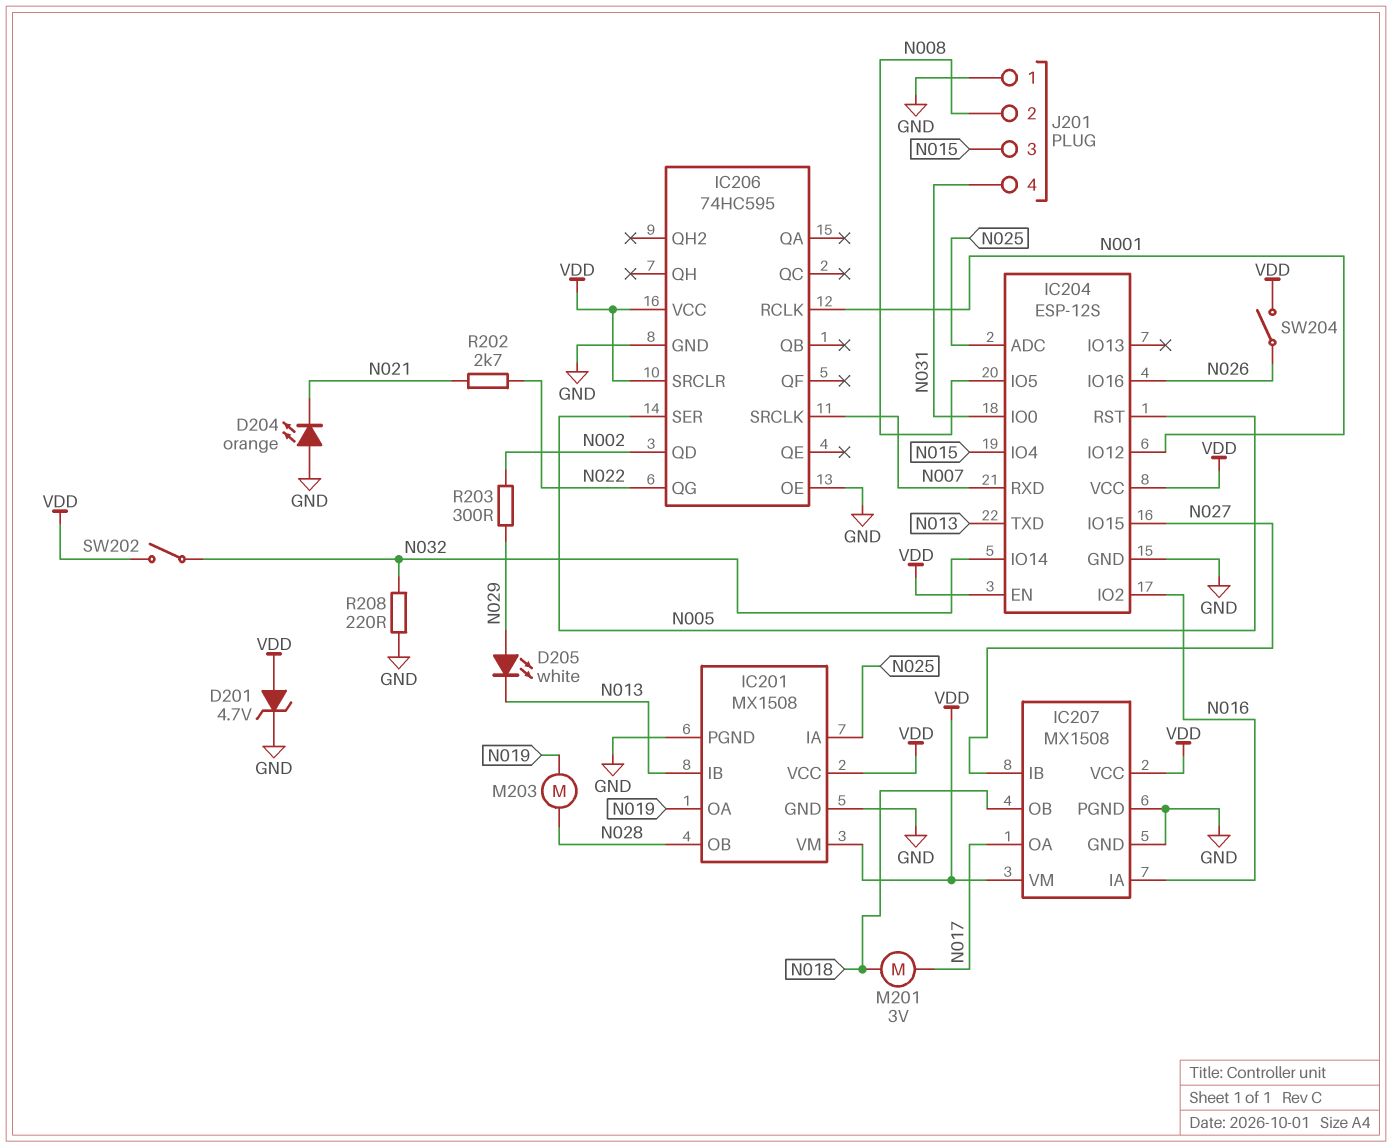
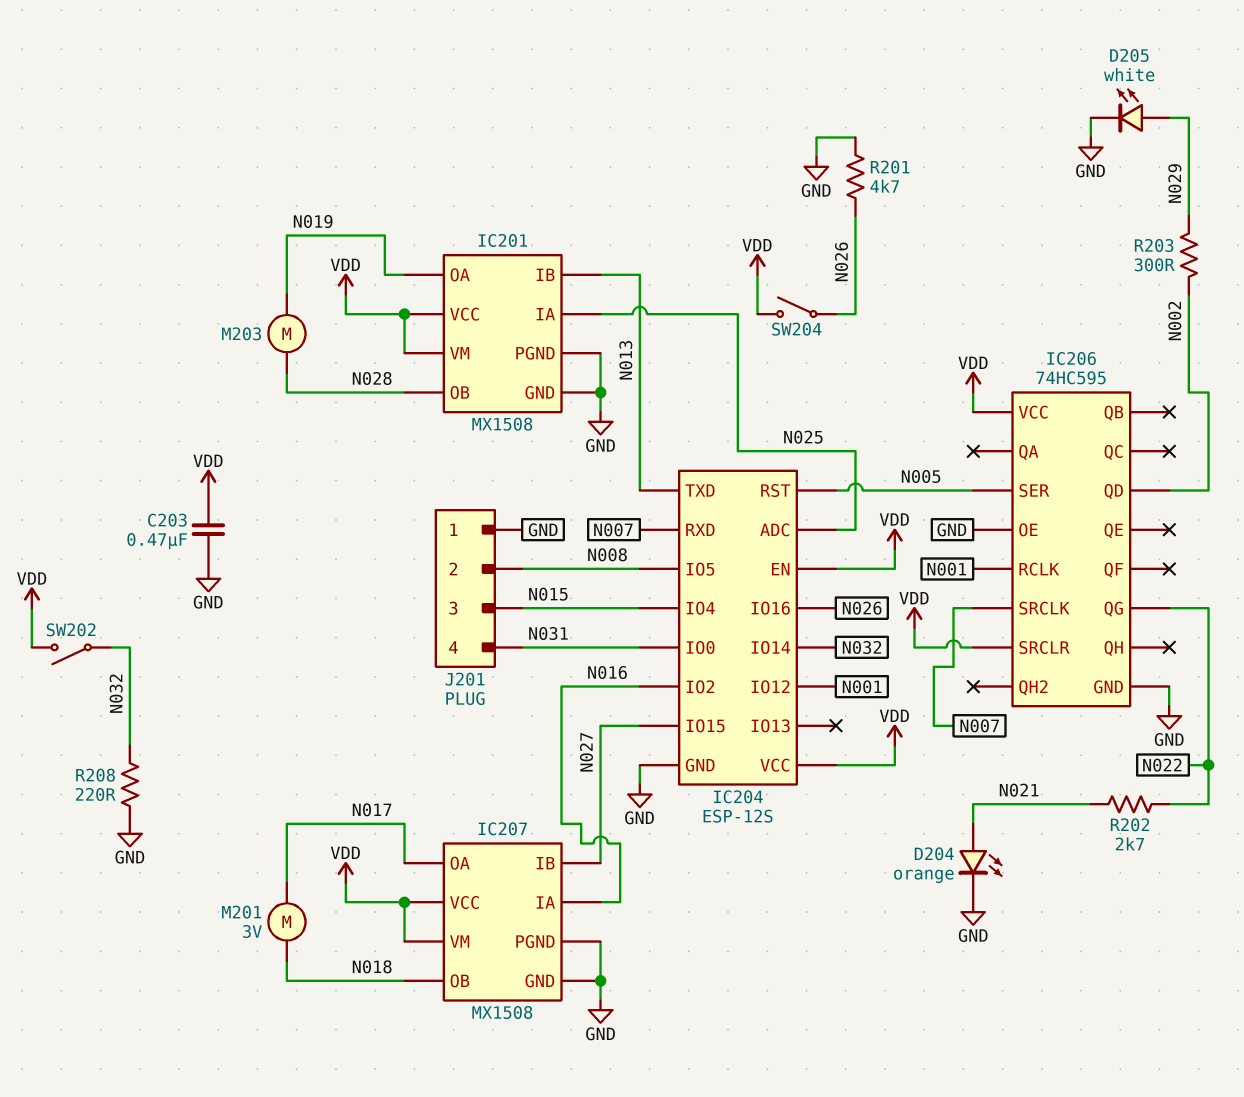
C203: none -> 470nF (GND, VDD)
D201: zener 4.7V (A VDD, K GND) -> none
D204: LED orange (A GND, K N021) -> LED orange (A N021, K GND)
D205: LED white (A N029, K N013) -> LED white (A N029, K GND)
R201: none -> 4.7k (GND, N026)

